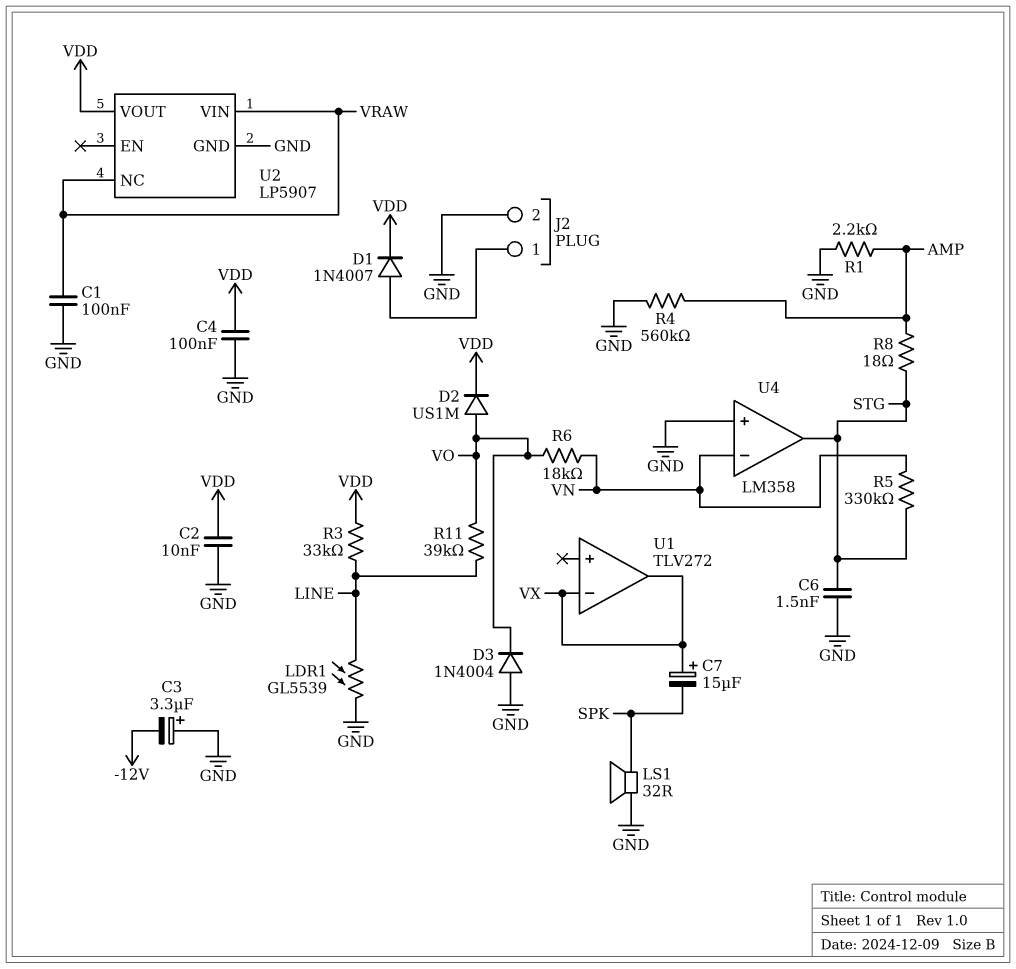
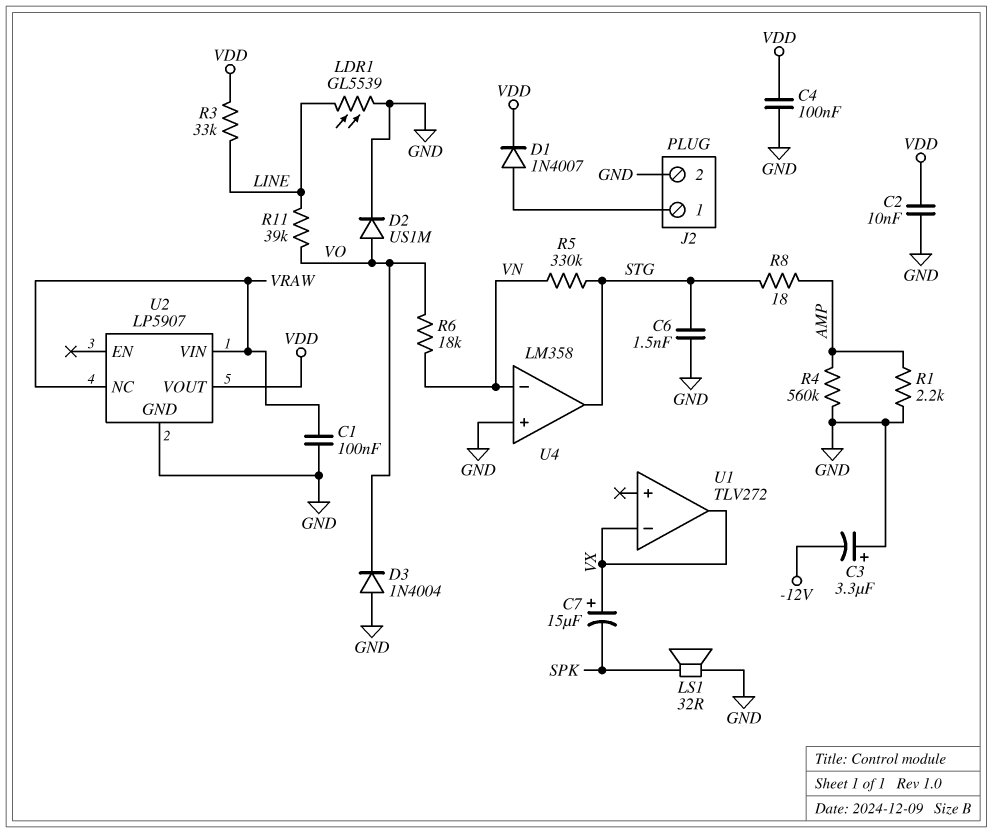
D2: diode US1M (A VO, K VDD) -> diode US1M (A VO, K GND)

